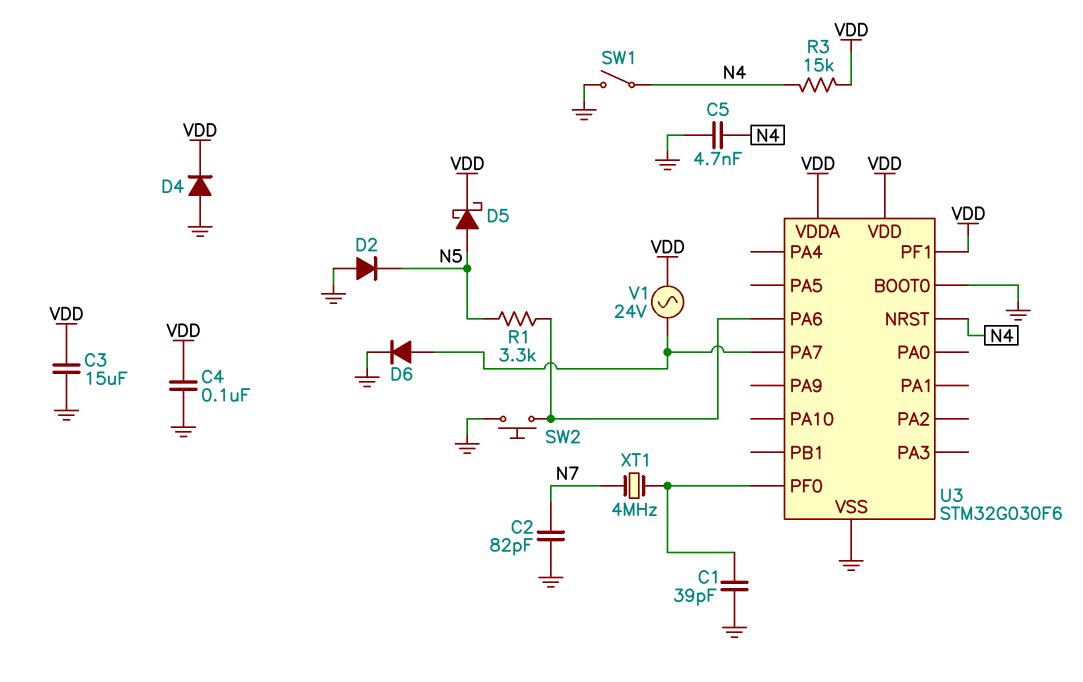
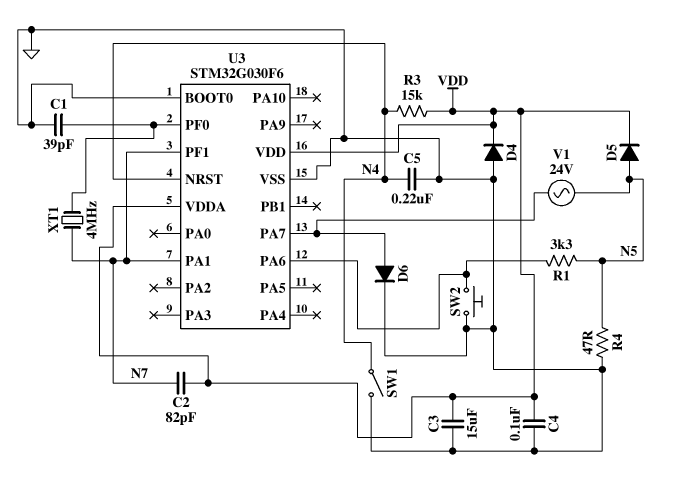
C2: 82pF (GND, N7) -> 82pF (N7, VDD)
C5: 4.7nF (GND, N4) -> 220nF (GND, N4)
D2: diode (A GND, K N5) -> none
D5: schottky (A N5, K VDD) -> diode (A N5, K VDD)
R4: none -> 47 (GND, N5)
U3 pin PA1: none -> N7
U3 pin PF1: VDD -> N7
V1: AC 24V (U3/PA7, VDD) -> AC 24V (N5, U3/PA7)

